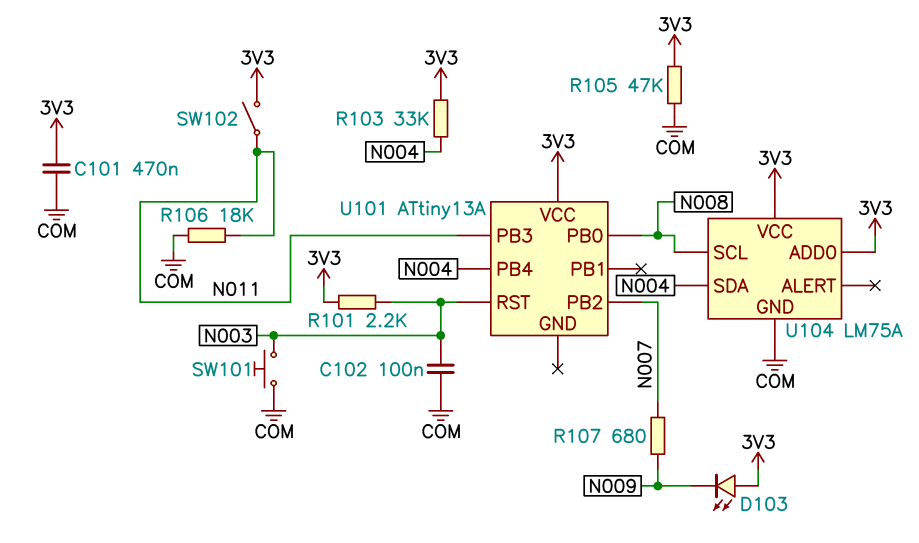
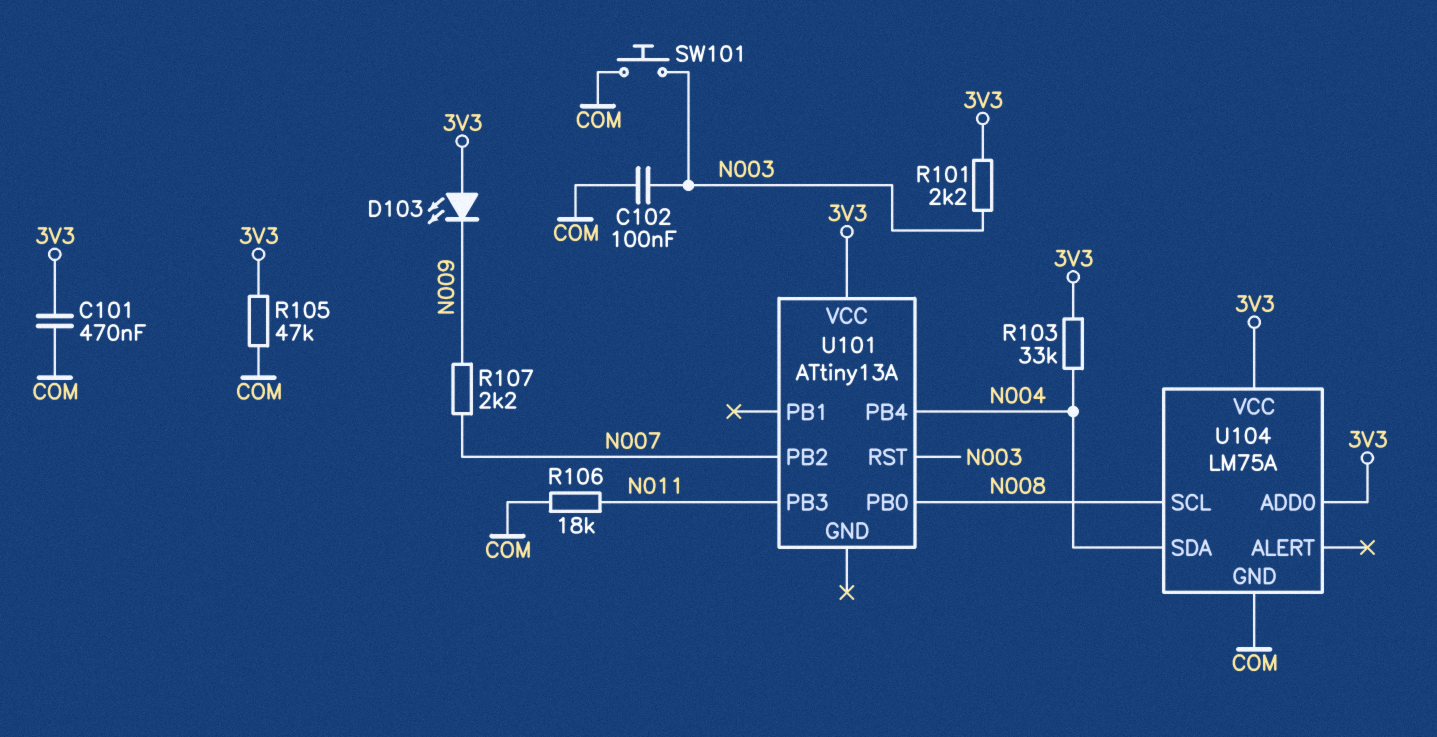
R107: 680 (N007, N009) -> 2.2k (N007, N009)
SW102: switch (3V3, N011) -> none

